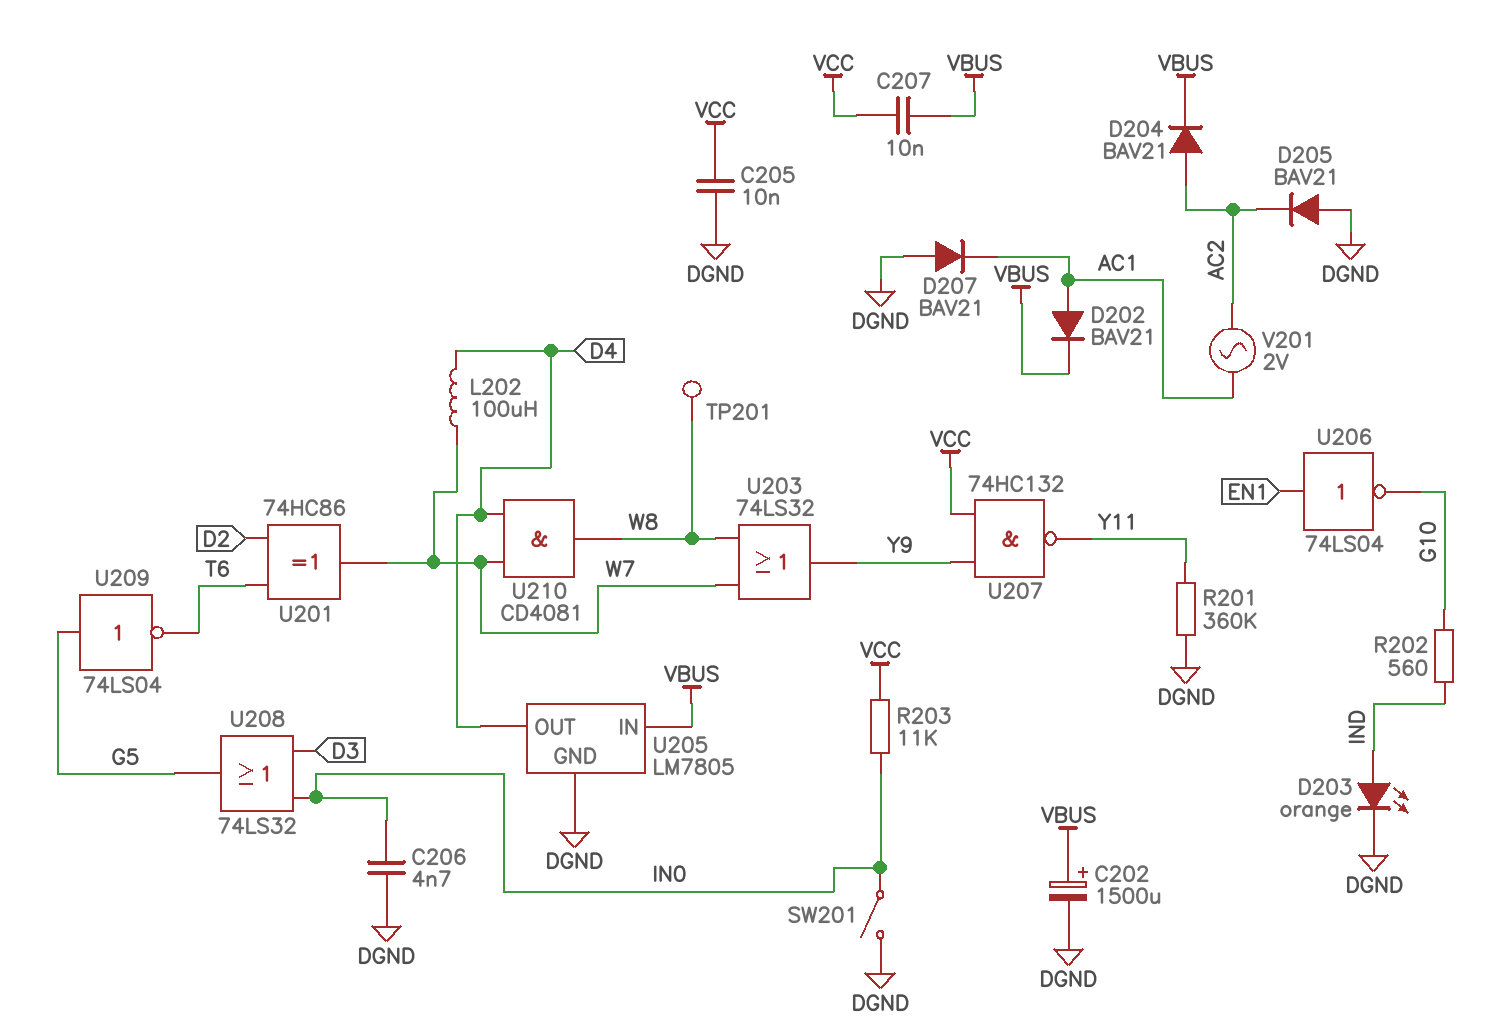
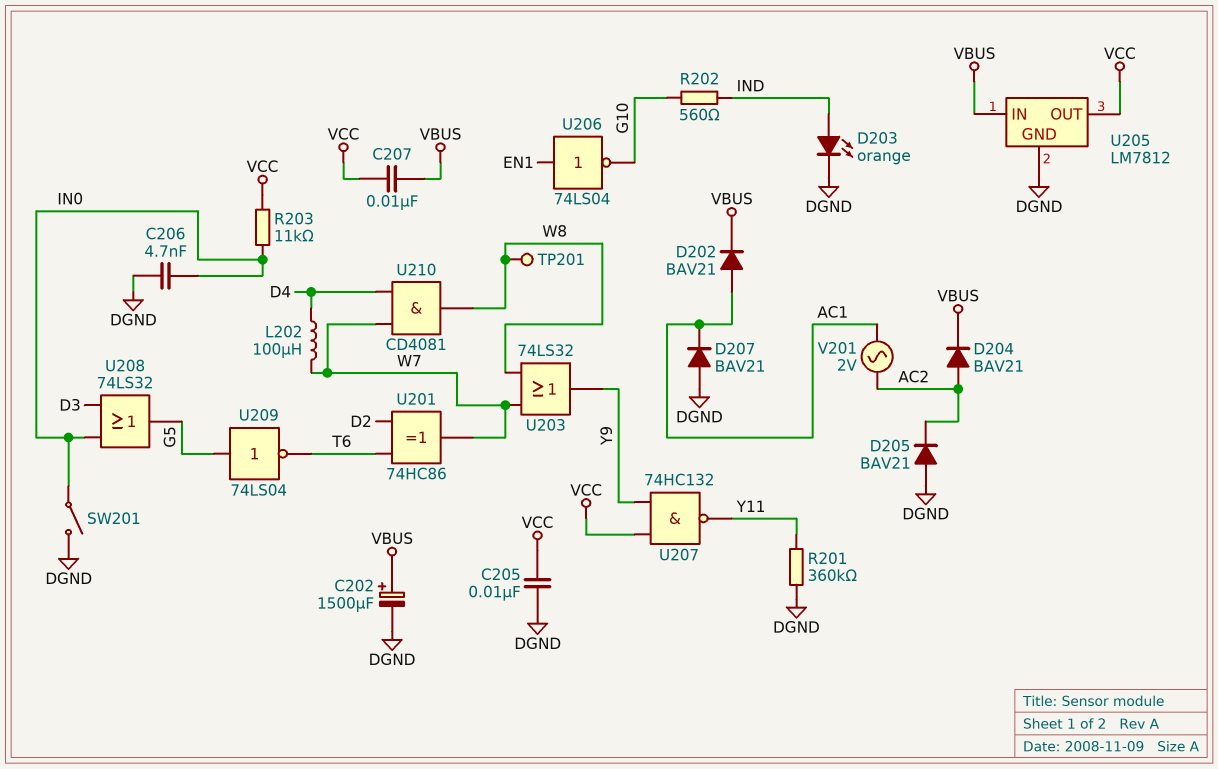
U205: LM7805 -> LM7812
U205 pin OUT: D4 -> VCC

